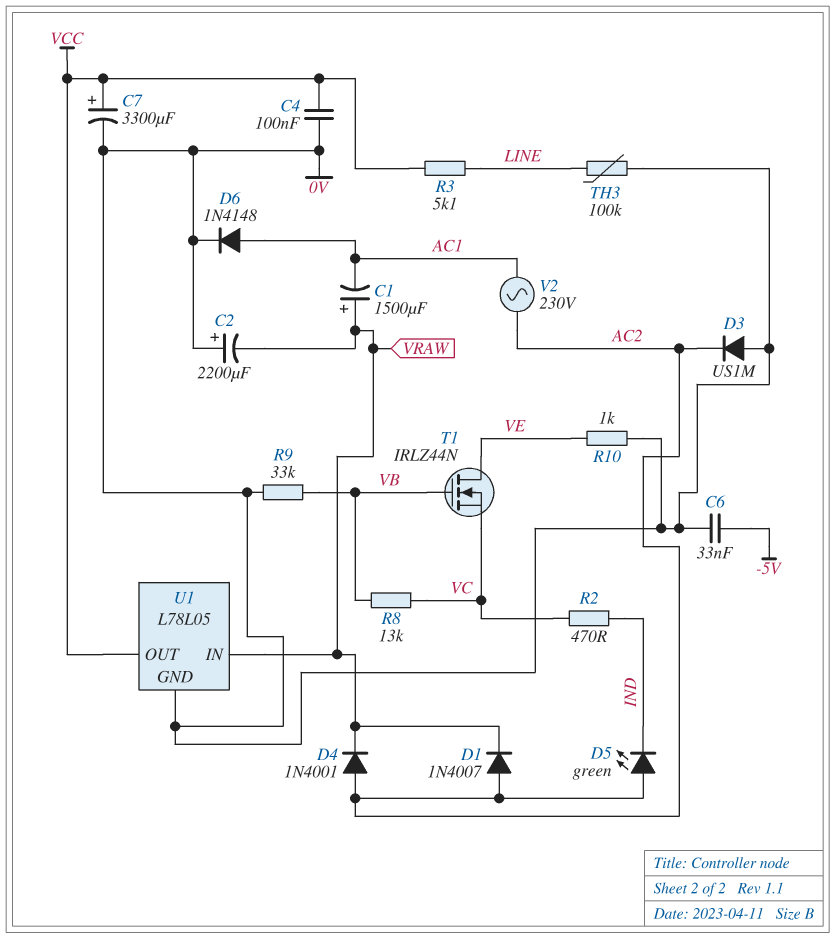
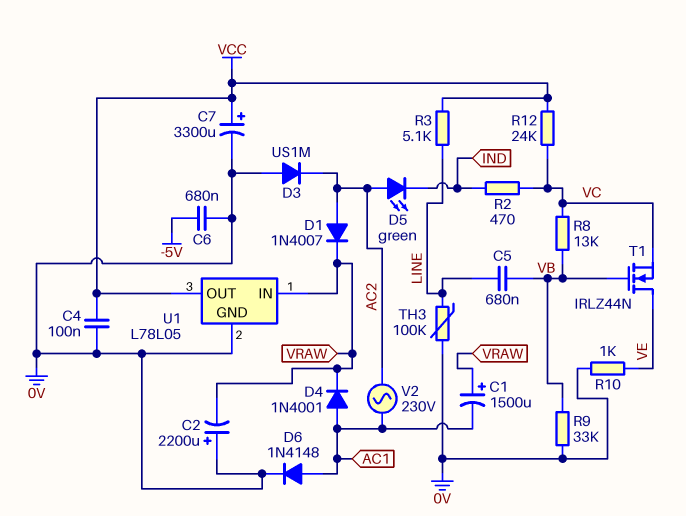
C5: none -> 680nF (LINE, VB)
C6: 33nF (-5V, 0V) -> 680nF (-5V, 0V)
D4: diode 1N4001 (A AC2, K VRAW) -> diode 1N4001 (A AC1, K VRAW)
R12: none -> 24k (VC, VCC)

